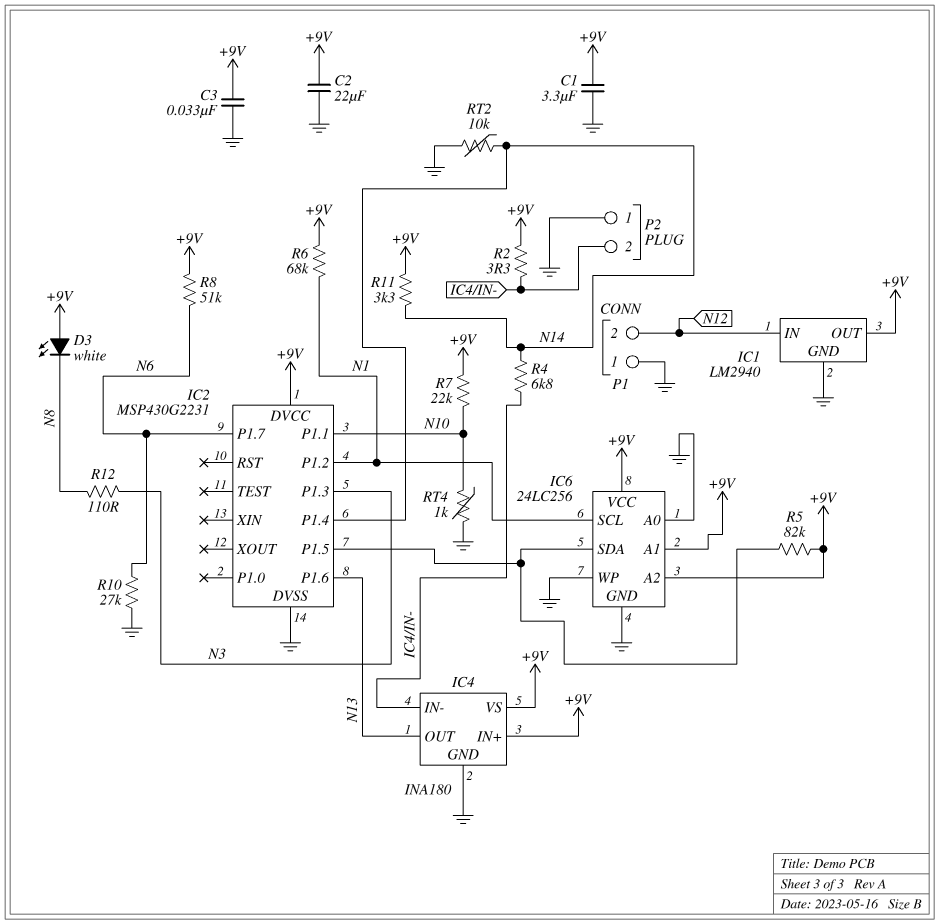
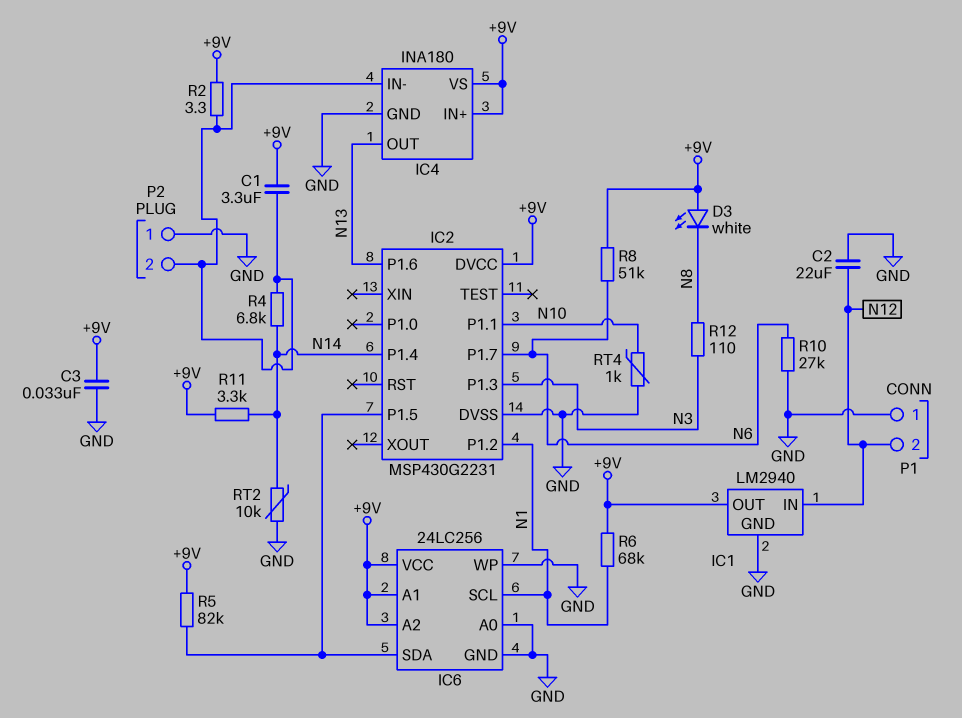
C1: 3.3uF (+9V, GND) -> 3.3uF (+9V, IC4/IN-)
C2: 22uF (+9V, GND) -> 22uF (GND, N12)
R7: 22k (+9V, N10) -> none

